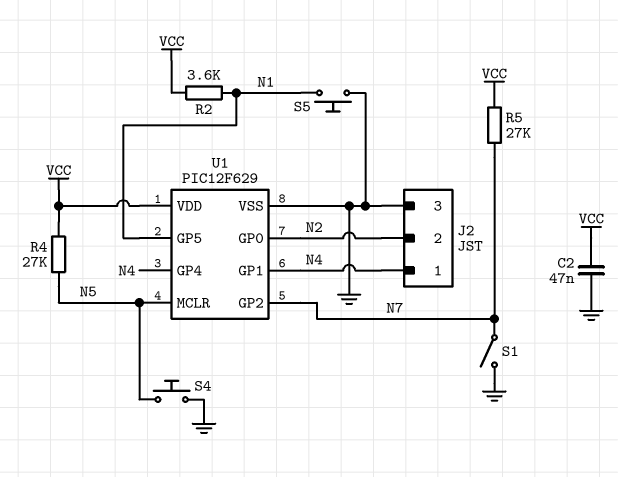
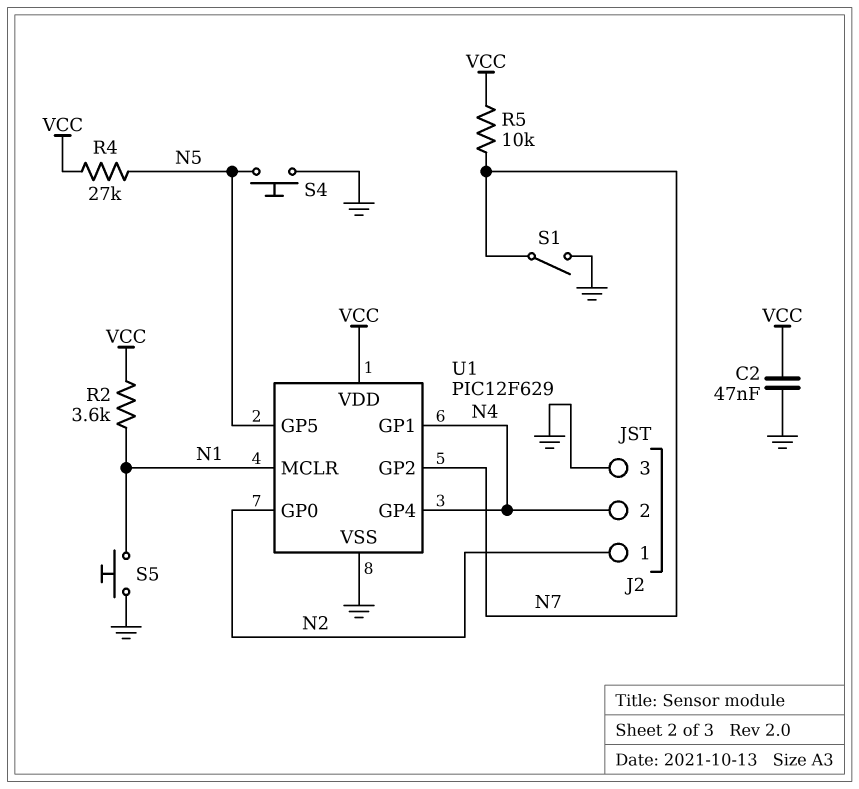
J2 pin 1: N4 -> N2
J2 pin 2: N2 -> N4
R5: 27k (N7, VCC) -> 10k (N7, VCC)
U1 pin GP5: N1 -> N5
U1 pin MCLR: N5 -> N1

